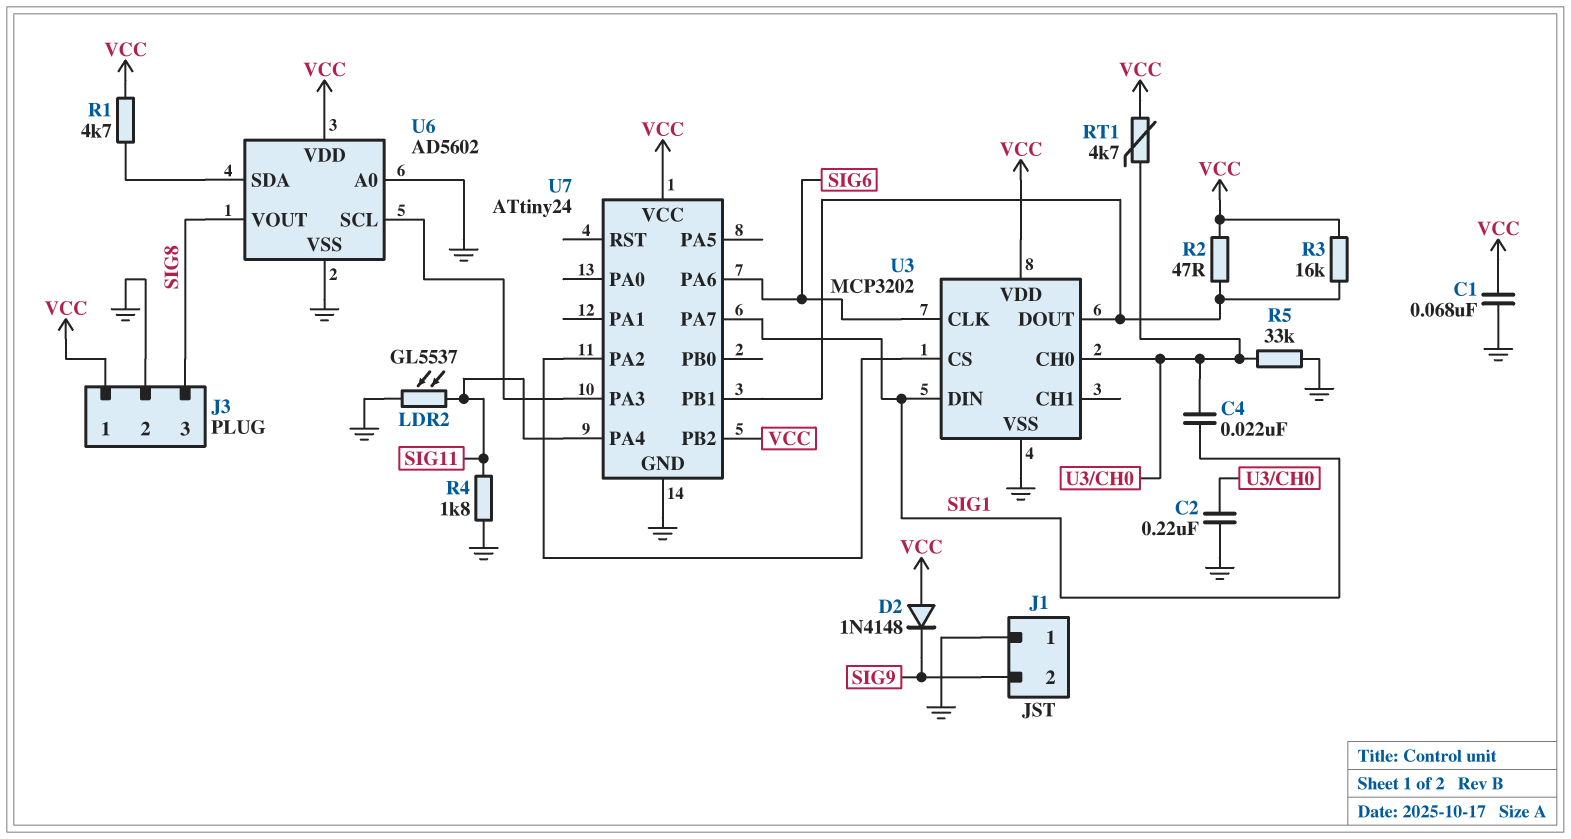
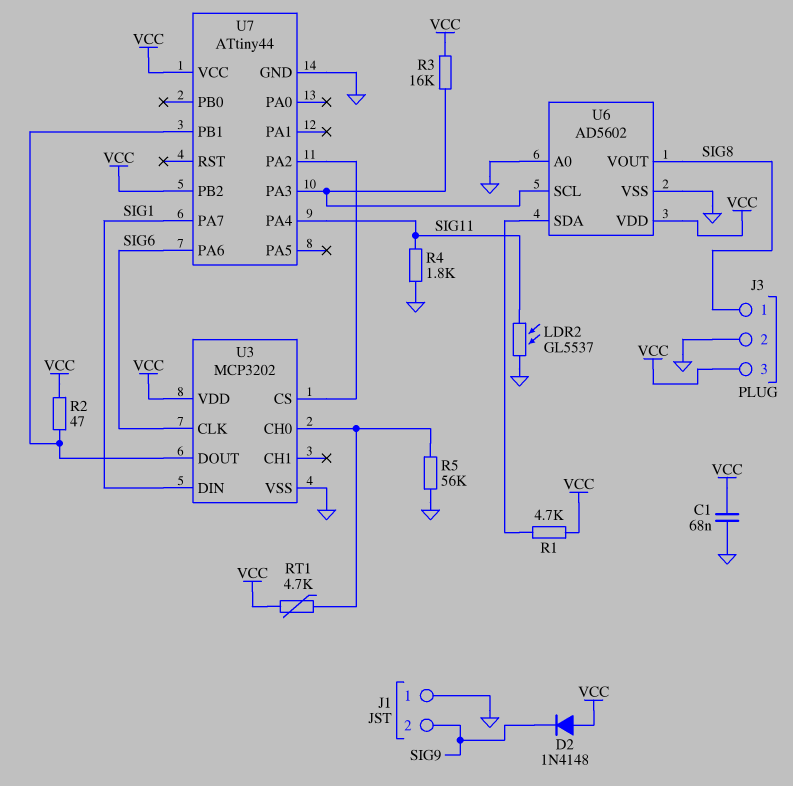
C2: 220nF (GND, U3/CH0) -> none
C4: 22nF (SIG1, U3/CH0) -> none
J3 pin 1: VCC -> SIG8
J3 pin 3: SIG8 -> VCC
R3: 16k (U3/DOUT, VCC) -> 16k (U6/SCL, VCC)
R5: 33k (GND, U3/CH0) -> 56k (GND, U3/CH0)
U7: ATtiny24 -> ATtiny44

